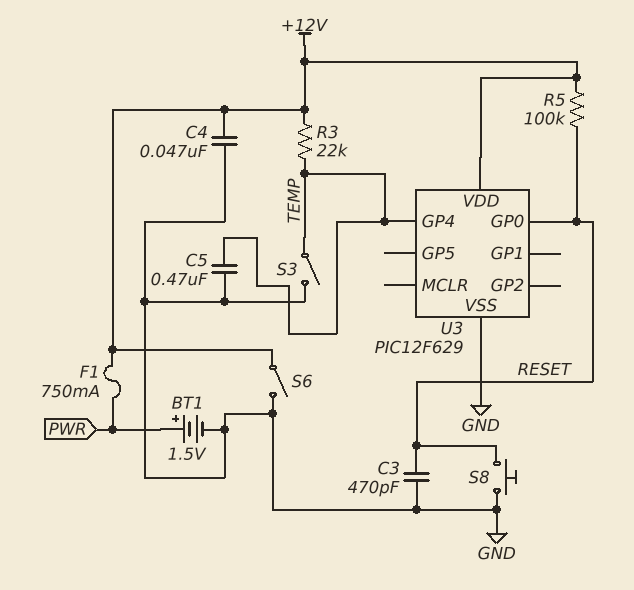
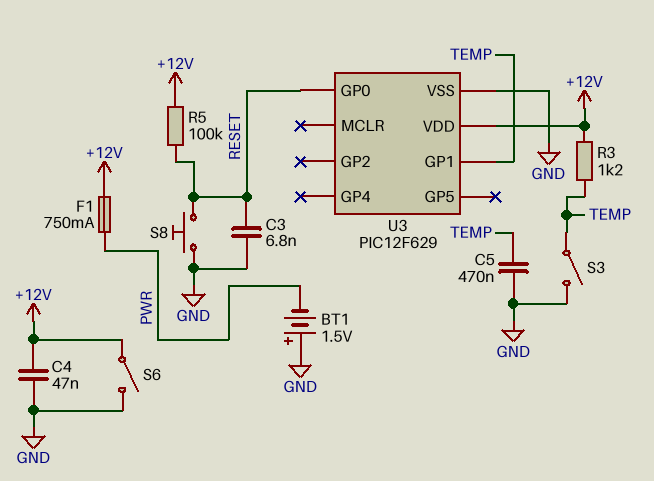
BT1: 1.5V (plus PWR, minus GND) -> 1.5V (plus GND, minus PWR)
C3: 470pF (GND, RESET) -> 6.8nF (GND, RESET)
R3: 22k (+12V, TEMP) -> 1.2k (+12V, TEMP)
U3 pin GP1: none -> TEMP
U3 pin GP4: TEMP -> none

